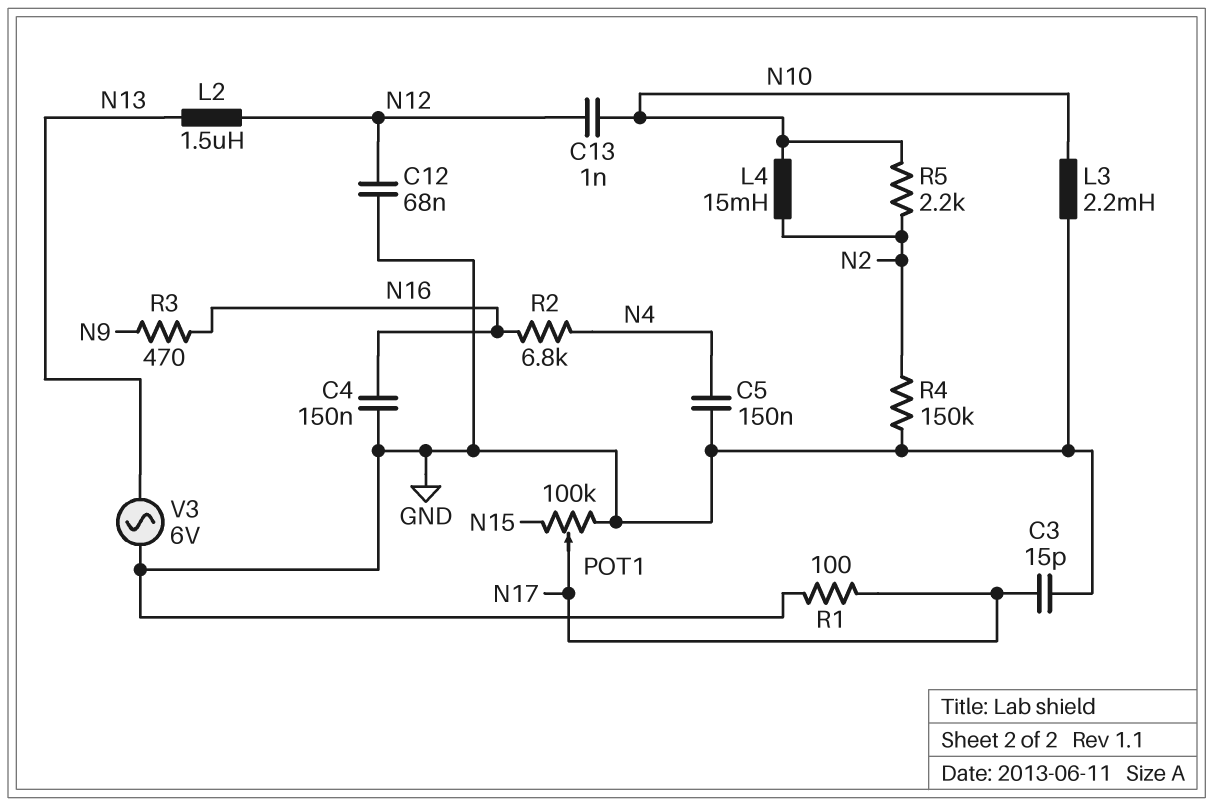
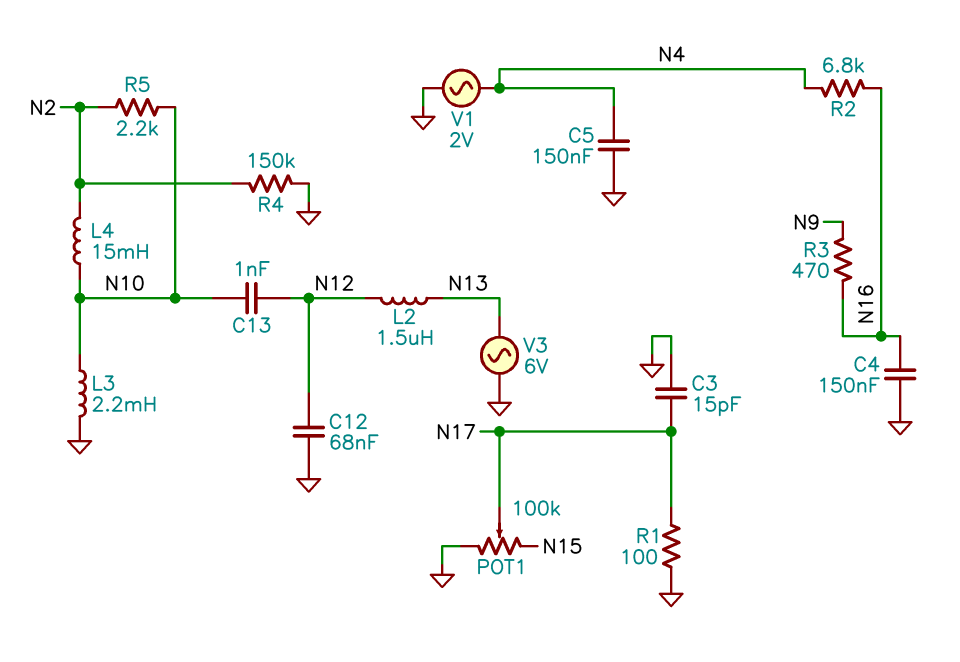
V1: none -> AC 2V (GND, N4)

